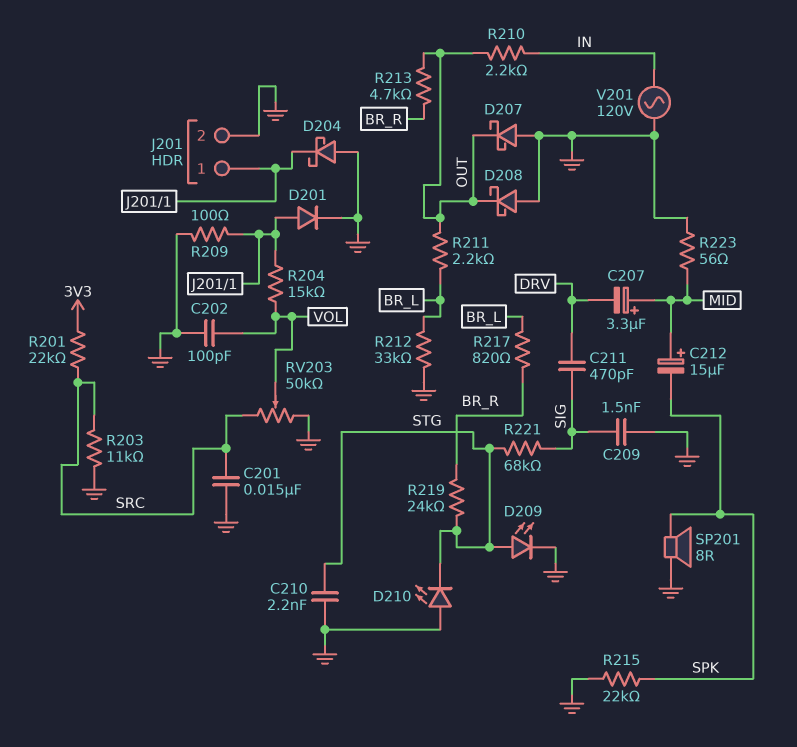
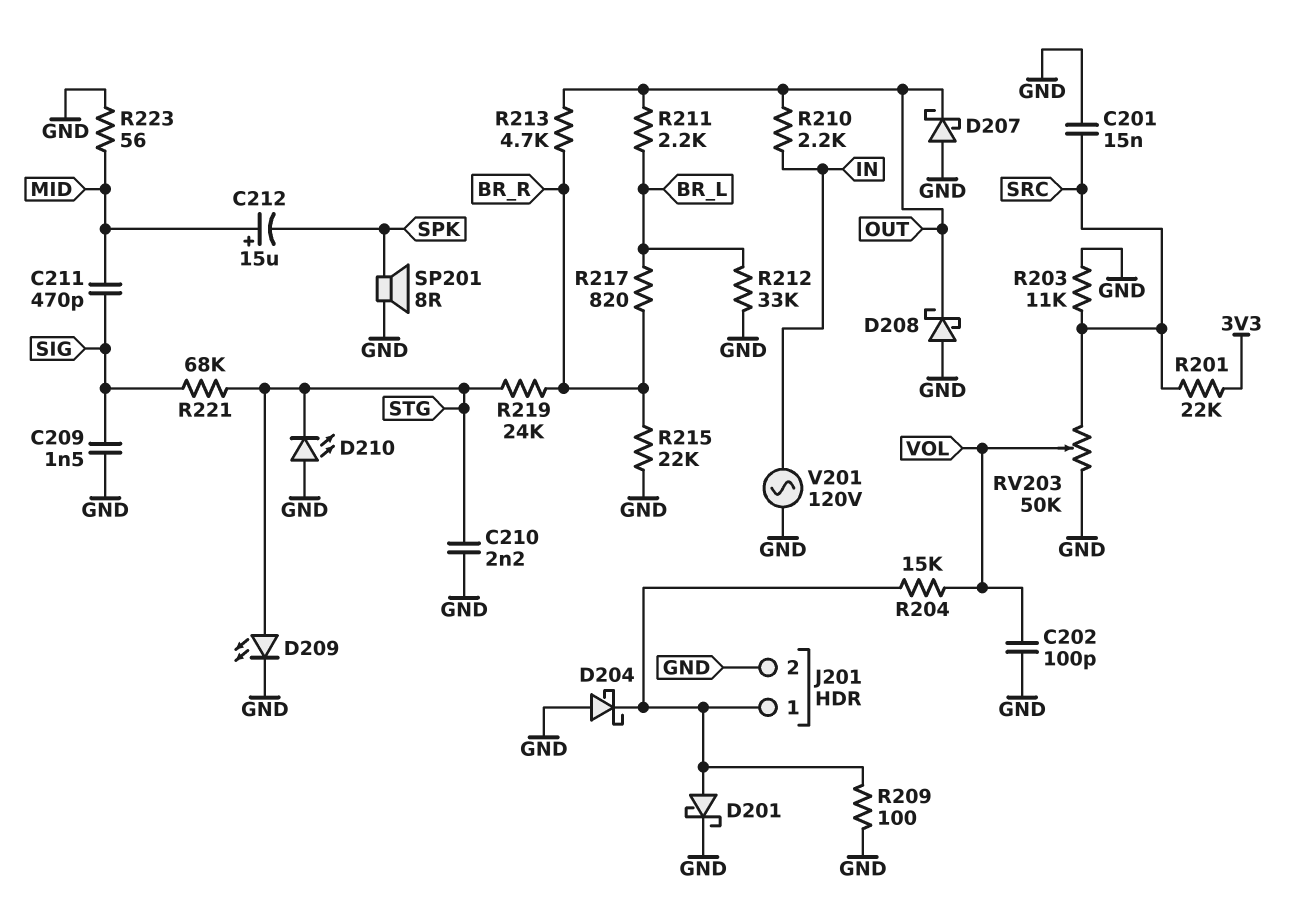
C207: 3.3uF (plus MID, minus DRV) -> none
C211: 470pF (DRV, SIG) -> 470pF (MID, SIG)
D201: diode (A J201/1, K GND) -> schottky (A J201/1, K GND)
R215: 22k (GND, SPK) -> 22k (BR_R, GND)

